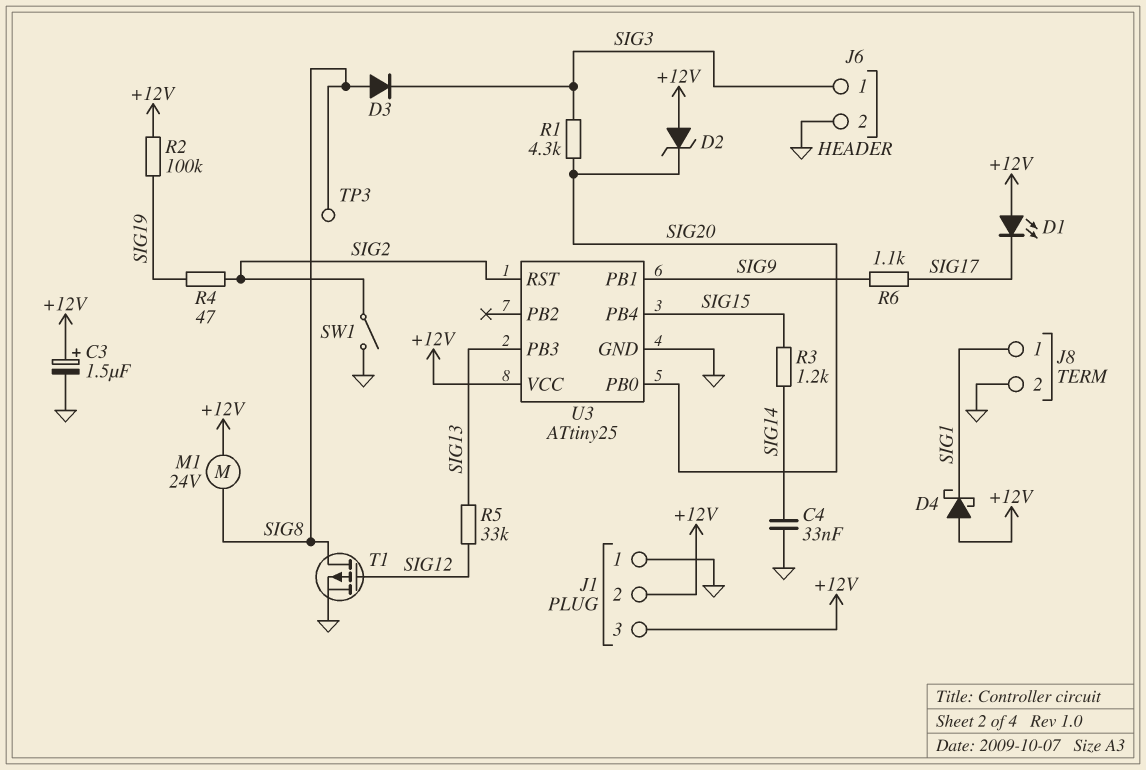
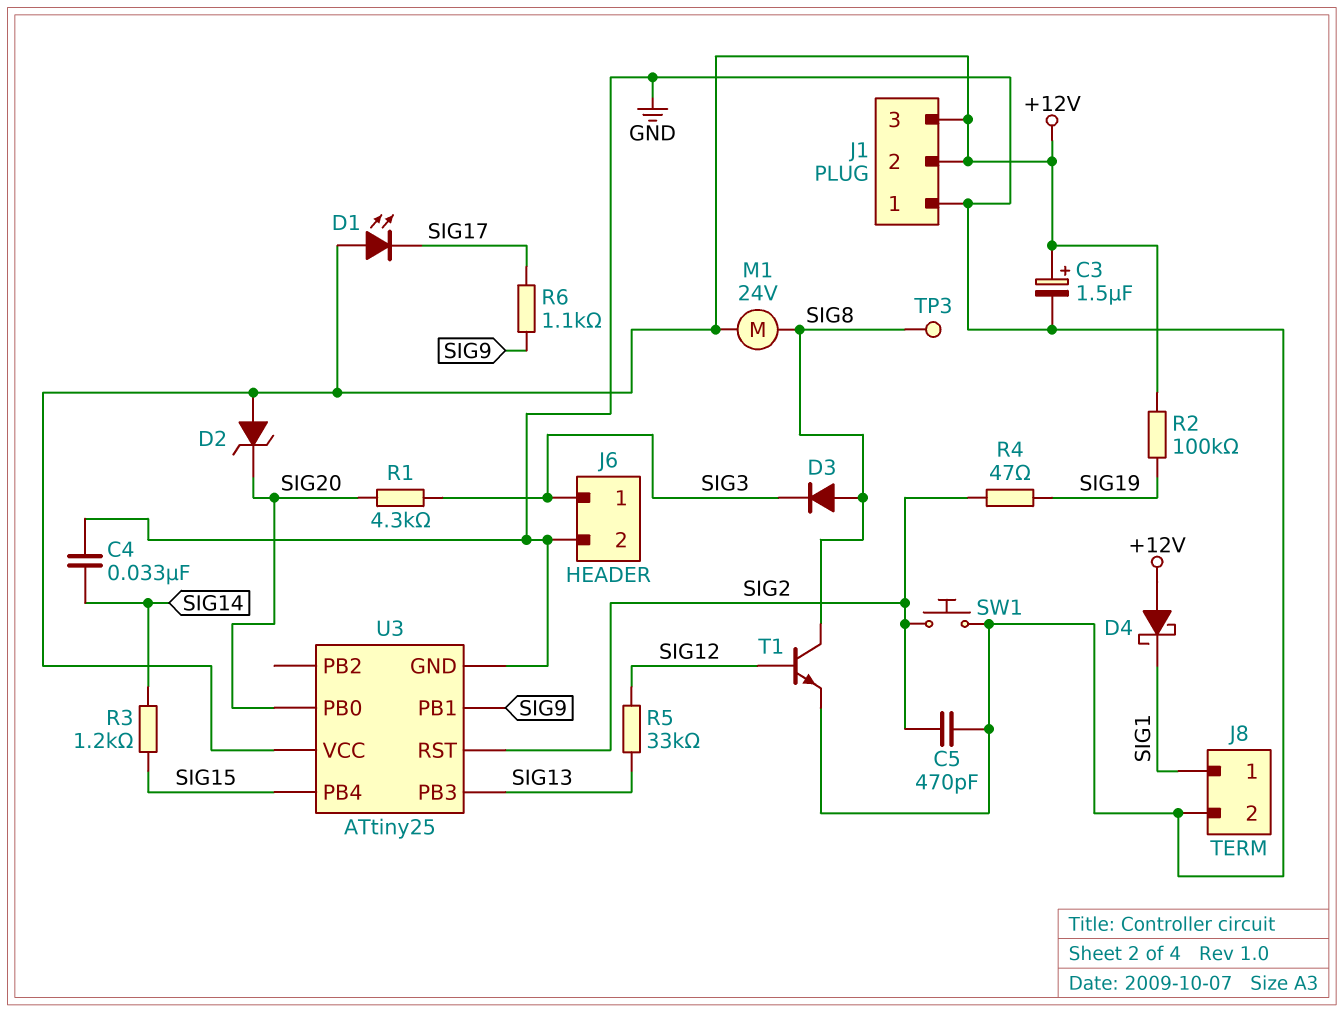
C5: none -> 470pF (GND, SIG2)
SW1: switch (GND, SIG2) -> button (GND, SIG2)
T1: PMOS (G SIG12, D SIG8, S GND) -> NPN (B SIG12, C SIG8, E GND)

